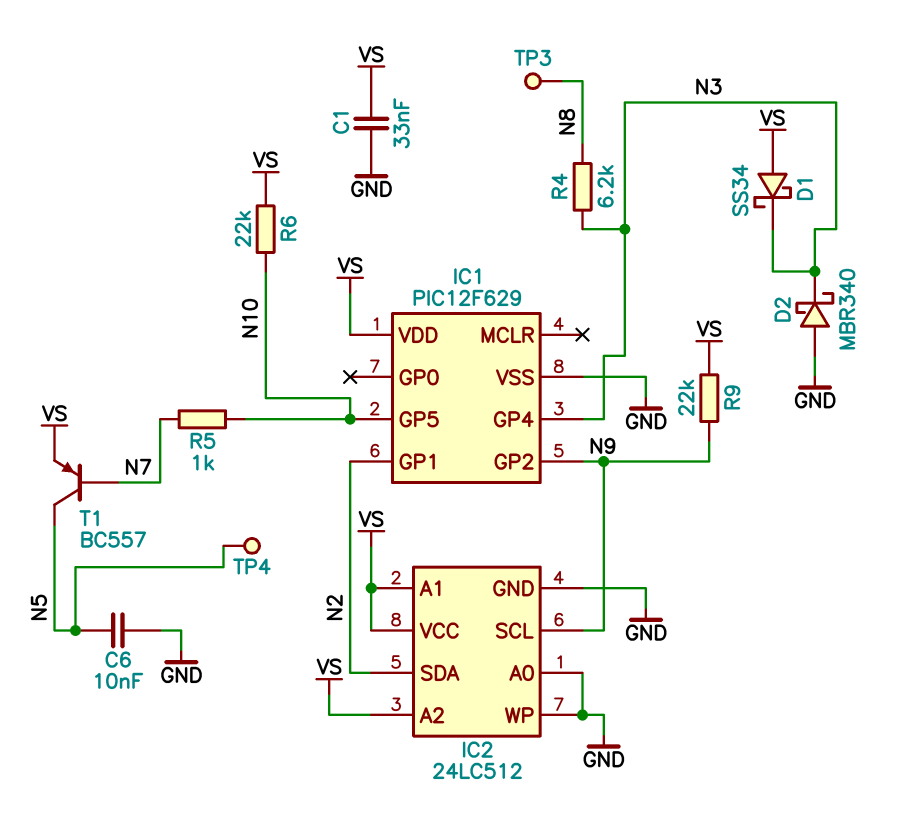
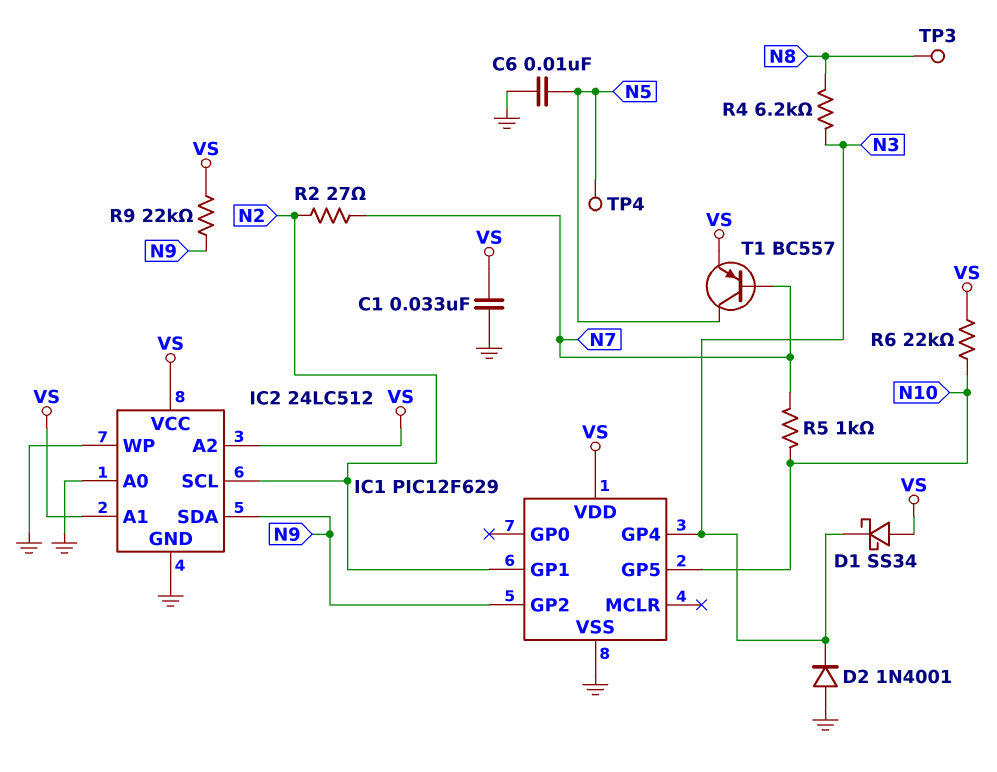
D2: schottky MBR340 (A GND, K N3) -> diode 1N4001 (A GND, K N3)
IC2 pin SCL: N9 -> N2
IC2 pin SDA: N2 -> N9
R2: none -> 27 (N2, N7)

